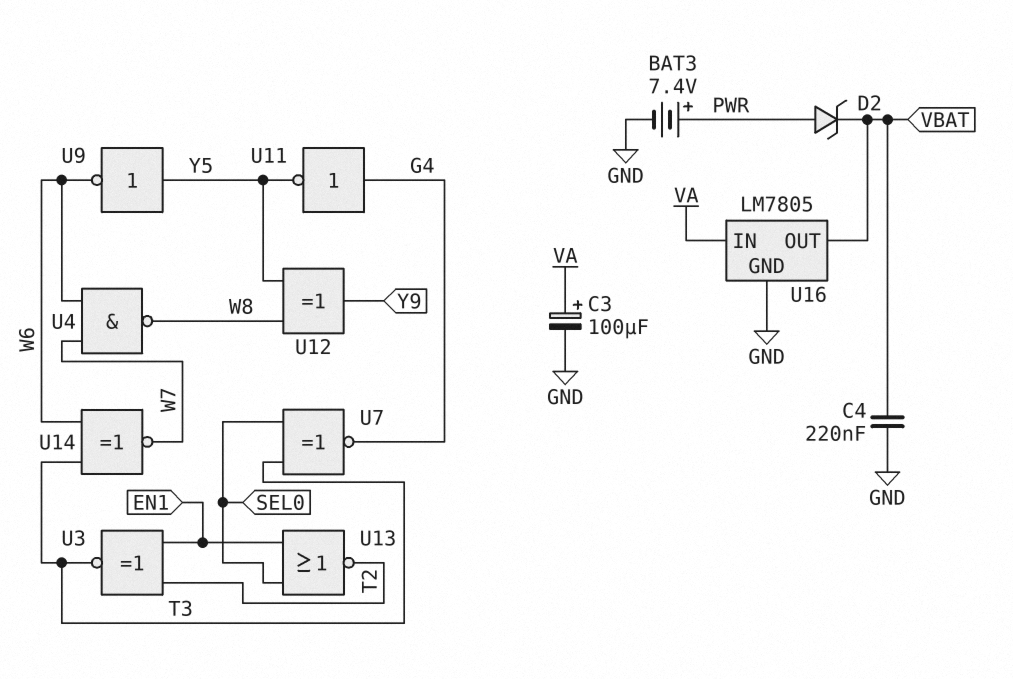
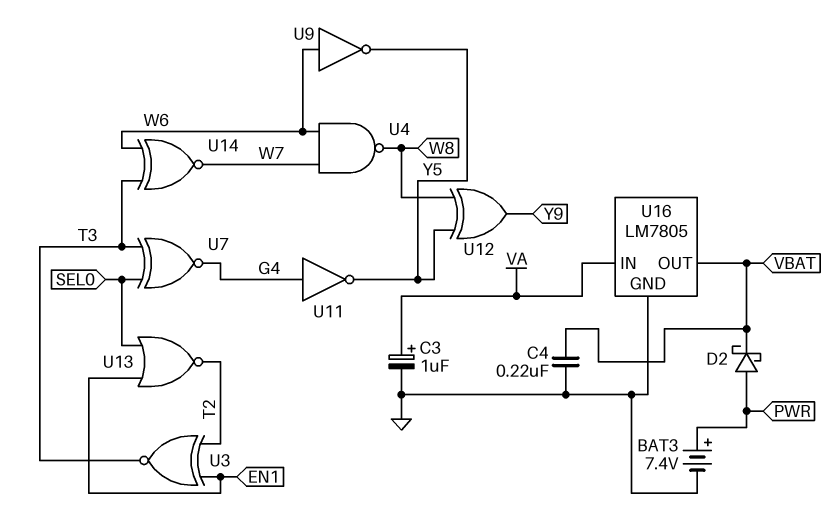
C3: 100uF (plus VA, minus GND) -> 1uF (plus VA, minus GND)
D2: zener (A PWR, K VBAT) -> schottky (A PWR, K VBAT)
U9: NOT (in Y5, out W6) -> NOT (in W6, out Y5)

